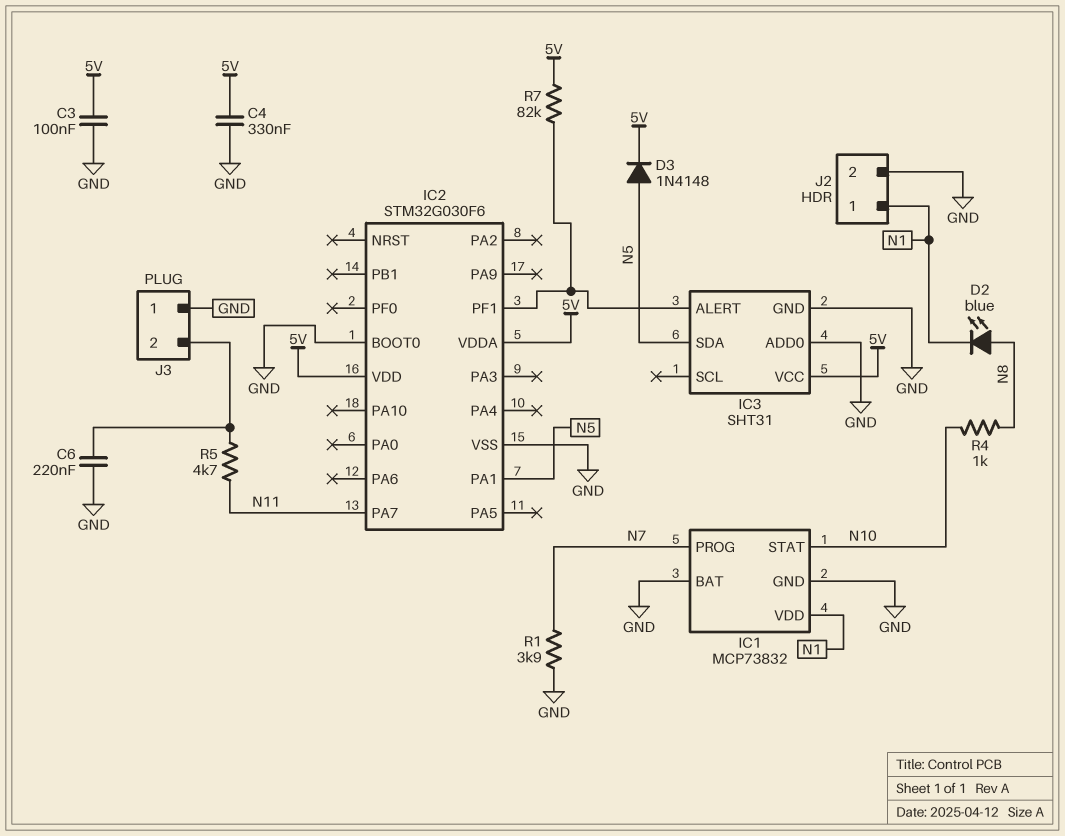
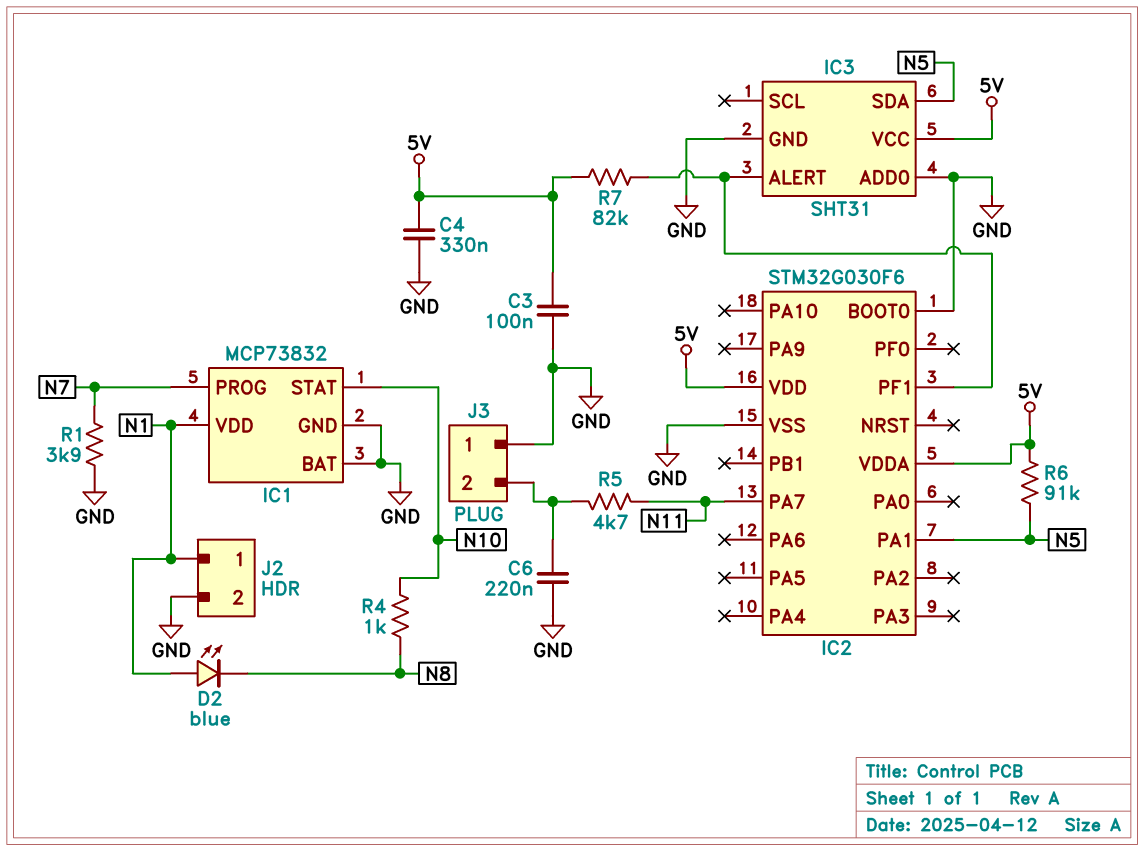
D2: LED blue (A N8, K N1) -> LED blue (A N1, K N8)
D3: diode 1N4148 (A N5, K 5V) -> none
R6: none -> 91k (5V, N5)

